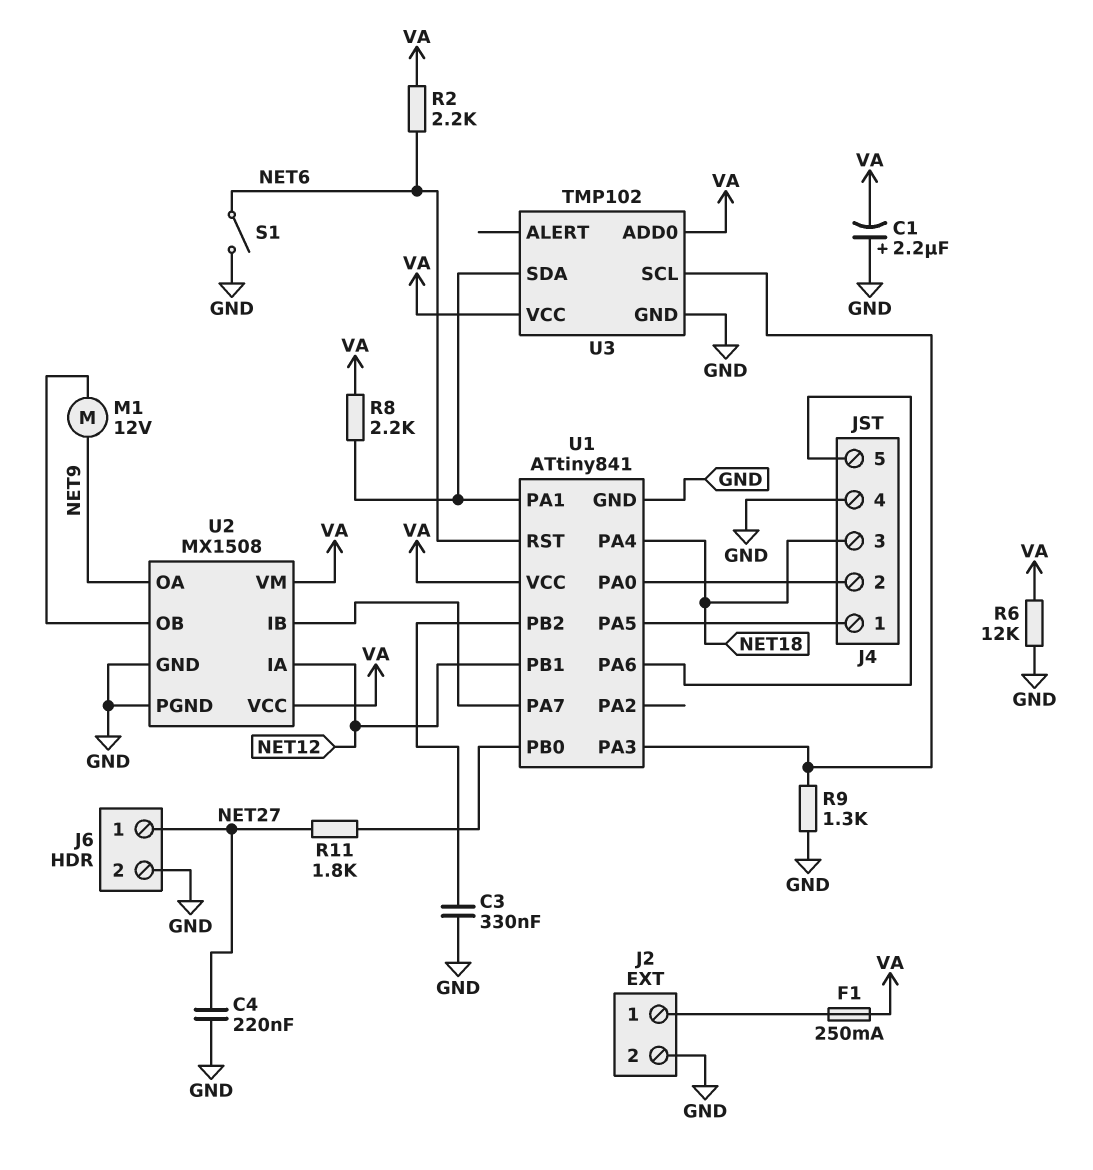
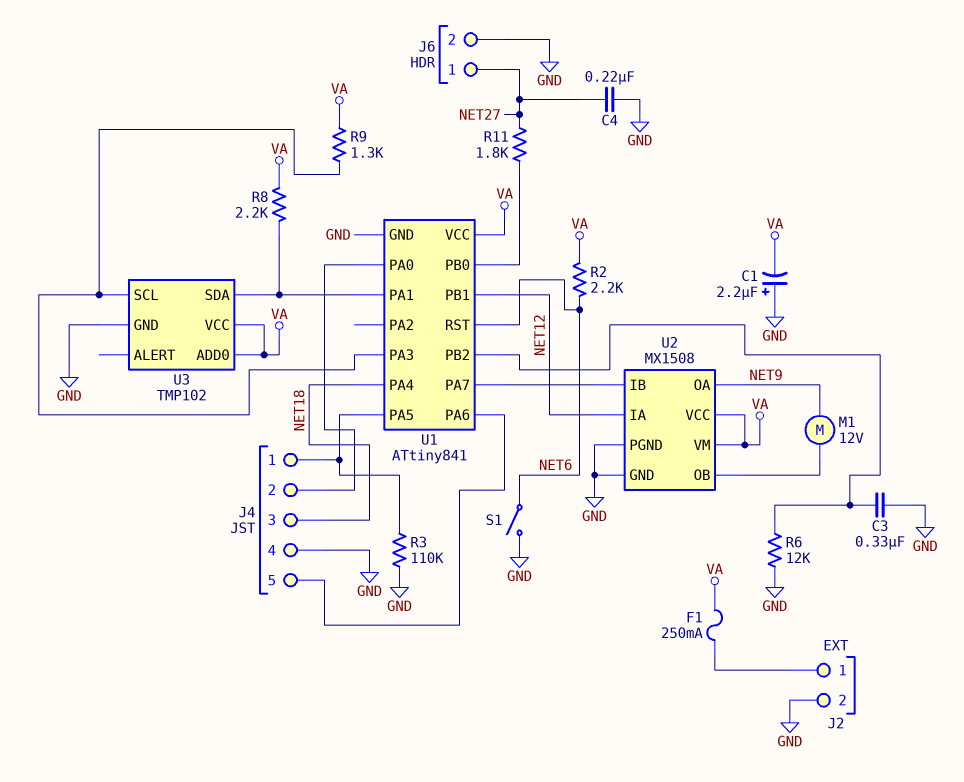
R3: none -> 110k (GND, J4/1)
R6: 12k (GND, VA) -> 12k (GND, U1/PB2)
R9: 1.3k (GND, U1/PA3) -> 1.3k (U1/PA3, VA)

